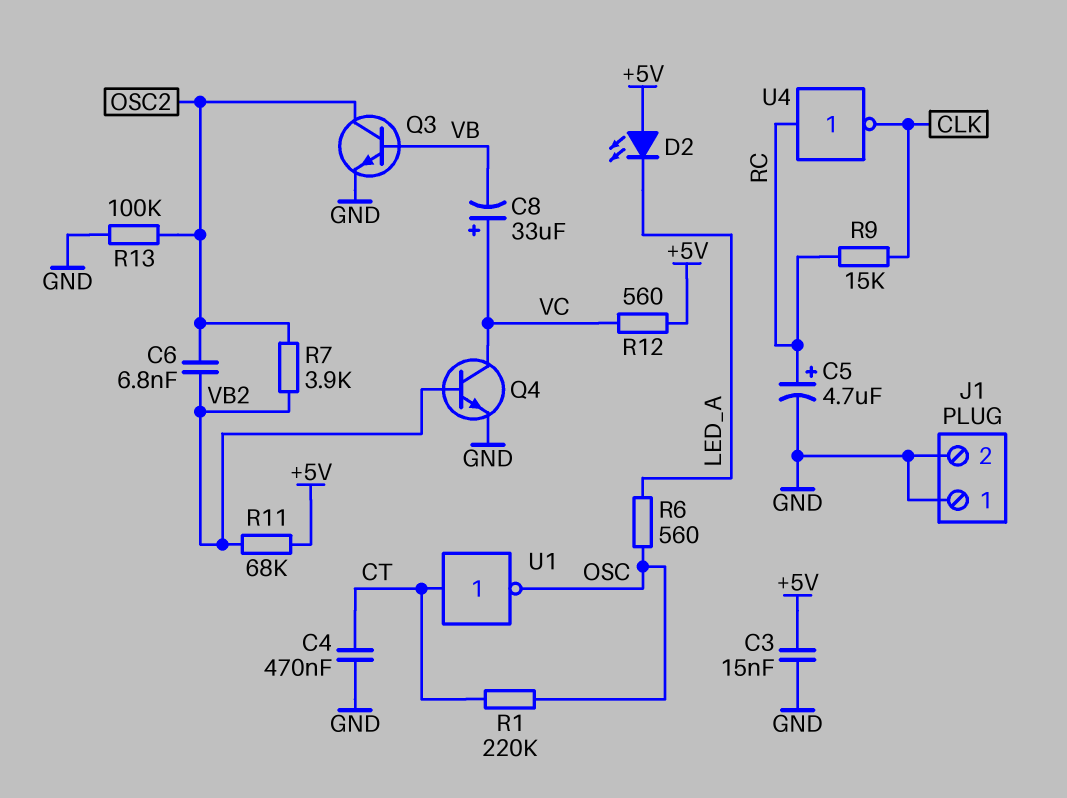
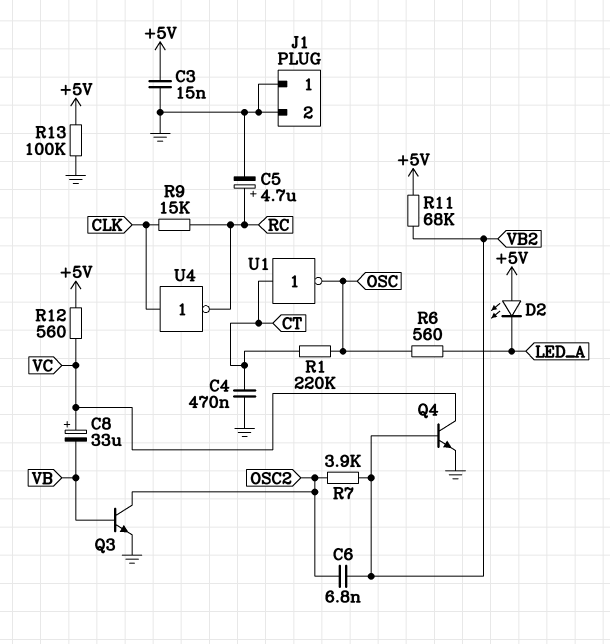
R13: 100k (GND, OSC2) -> 100k (+5V, GND)
U4: NOT (in RC, out CLK) -> NOT (in CLK, out RC)

